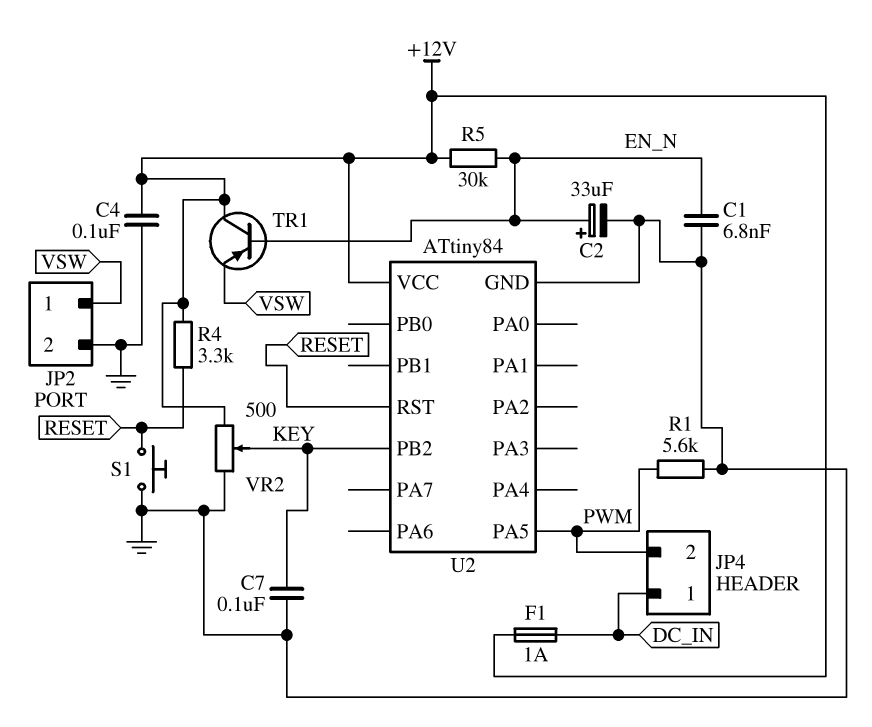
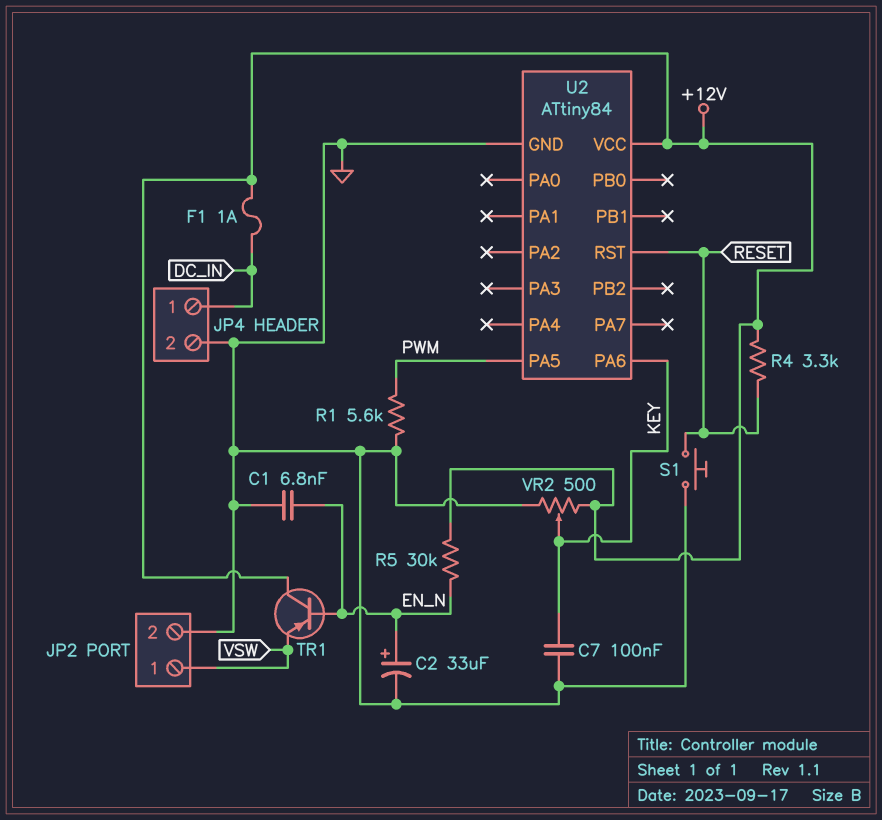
C4: 100nF (+12V, GND) -> none
JP4 pin 2: PWM -> GND
U2 pin PA6: none -> KEY
U2 pin PB2: KEY -> none

